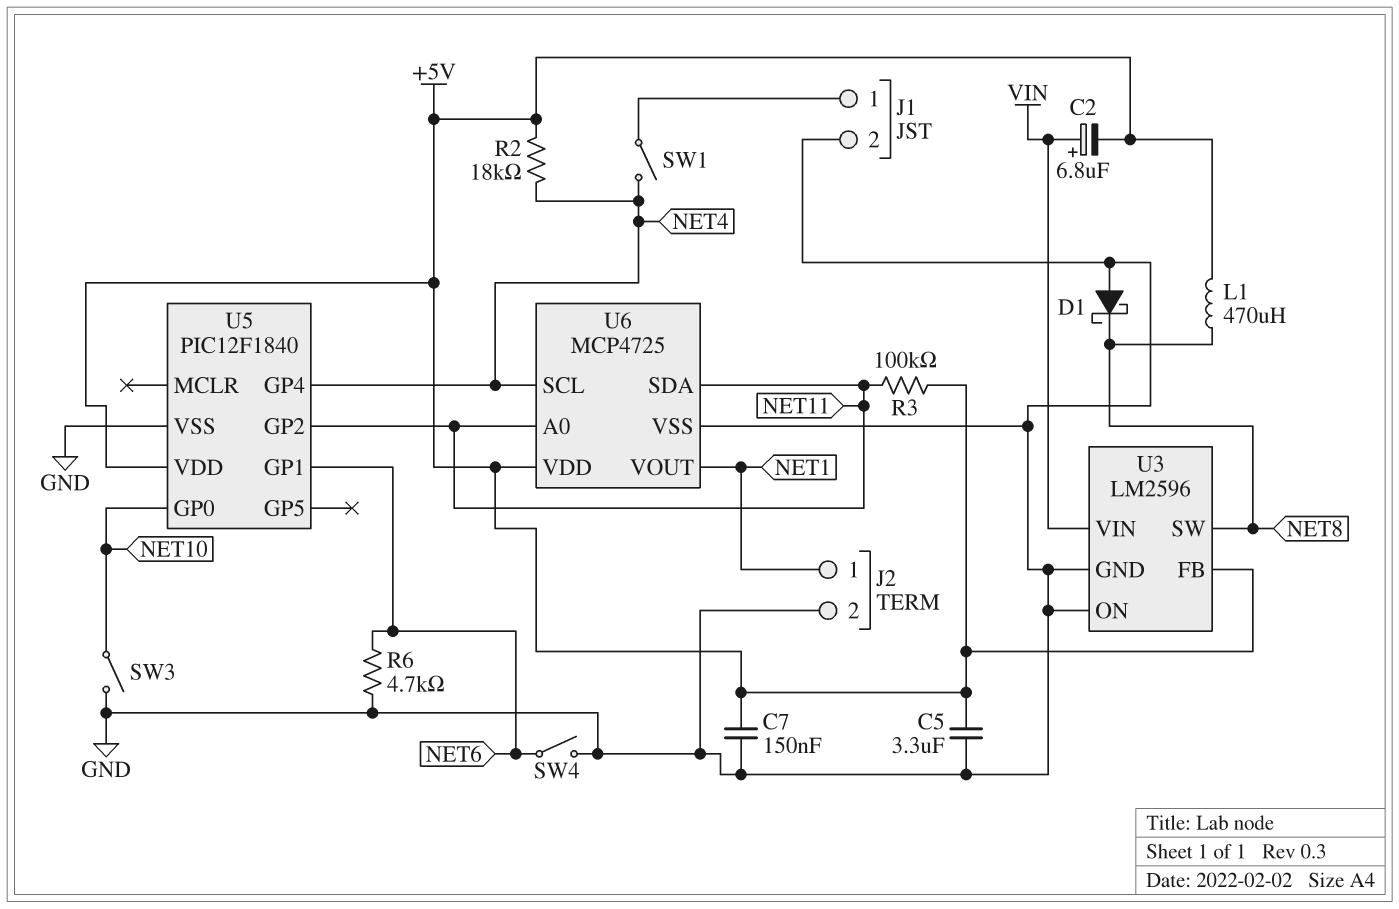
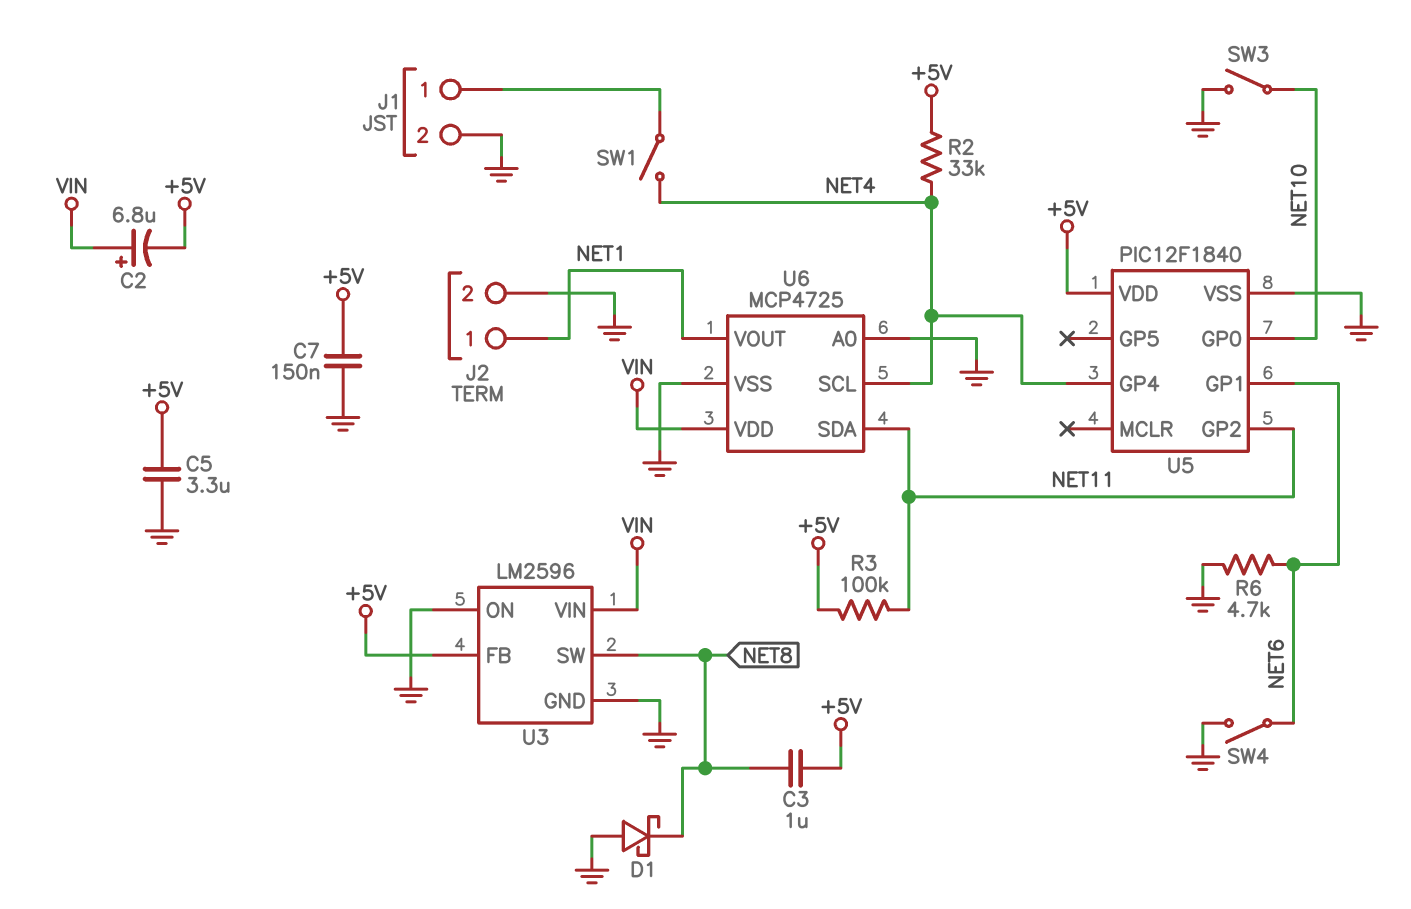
C3: none -> 1uF (+5V, NET8)
L1: 470uH (+5V, NET8) -> none
R2: 18k (+5V, NET4) -> 33k (+5V, NET4)
U6 pin A0: NET11 -> GND
U6 pin VDD: +5V -> VIN

